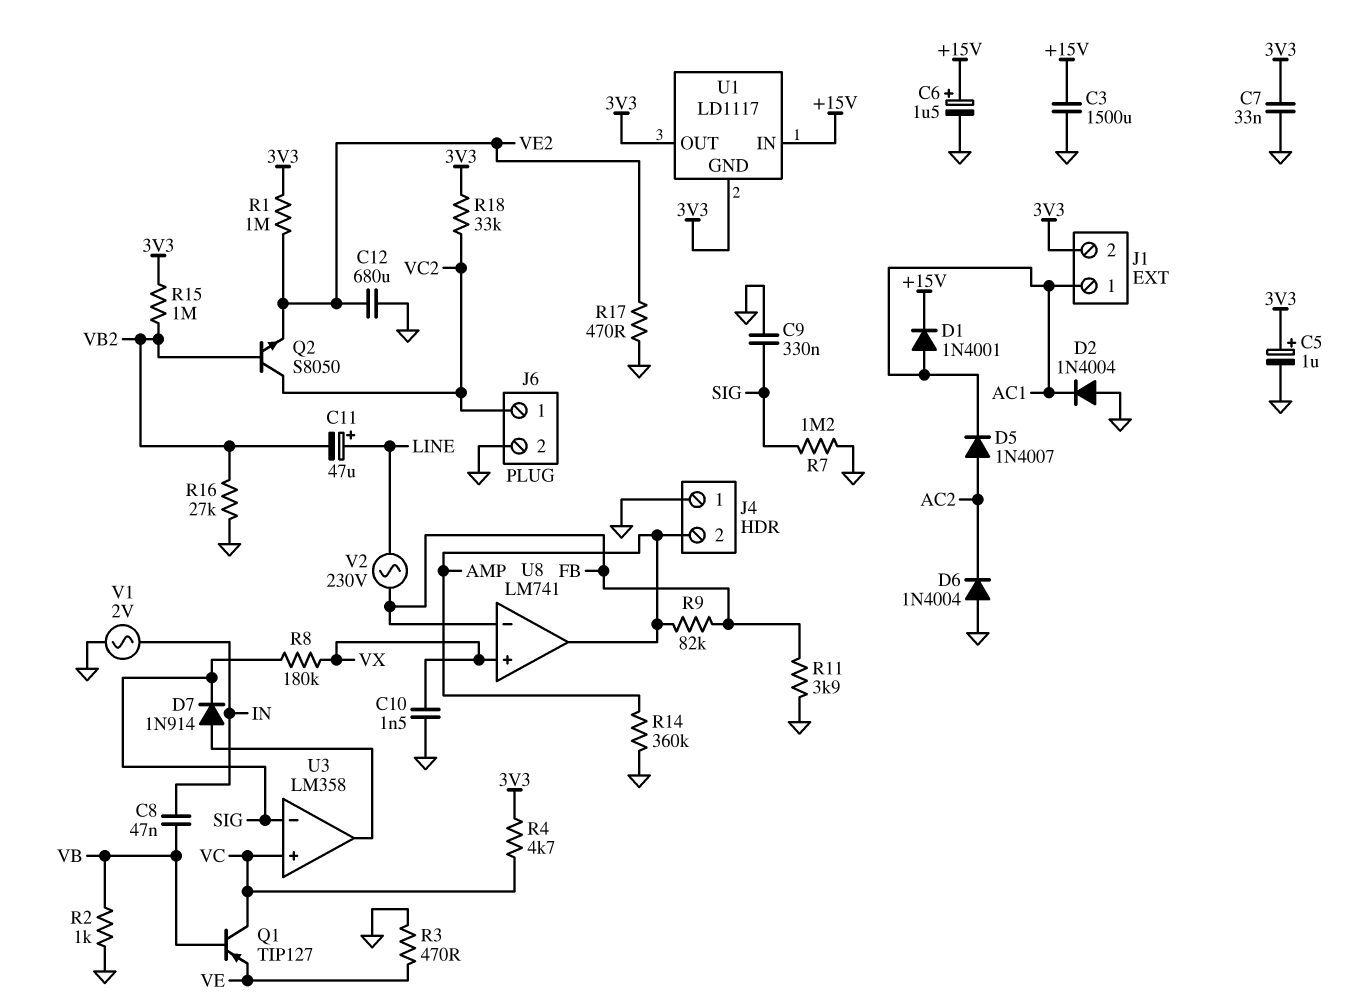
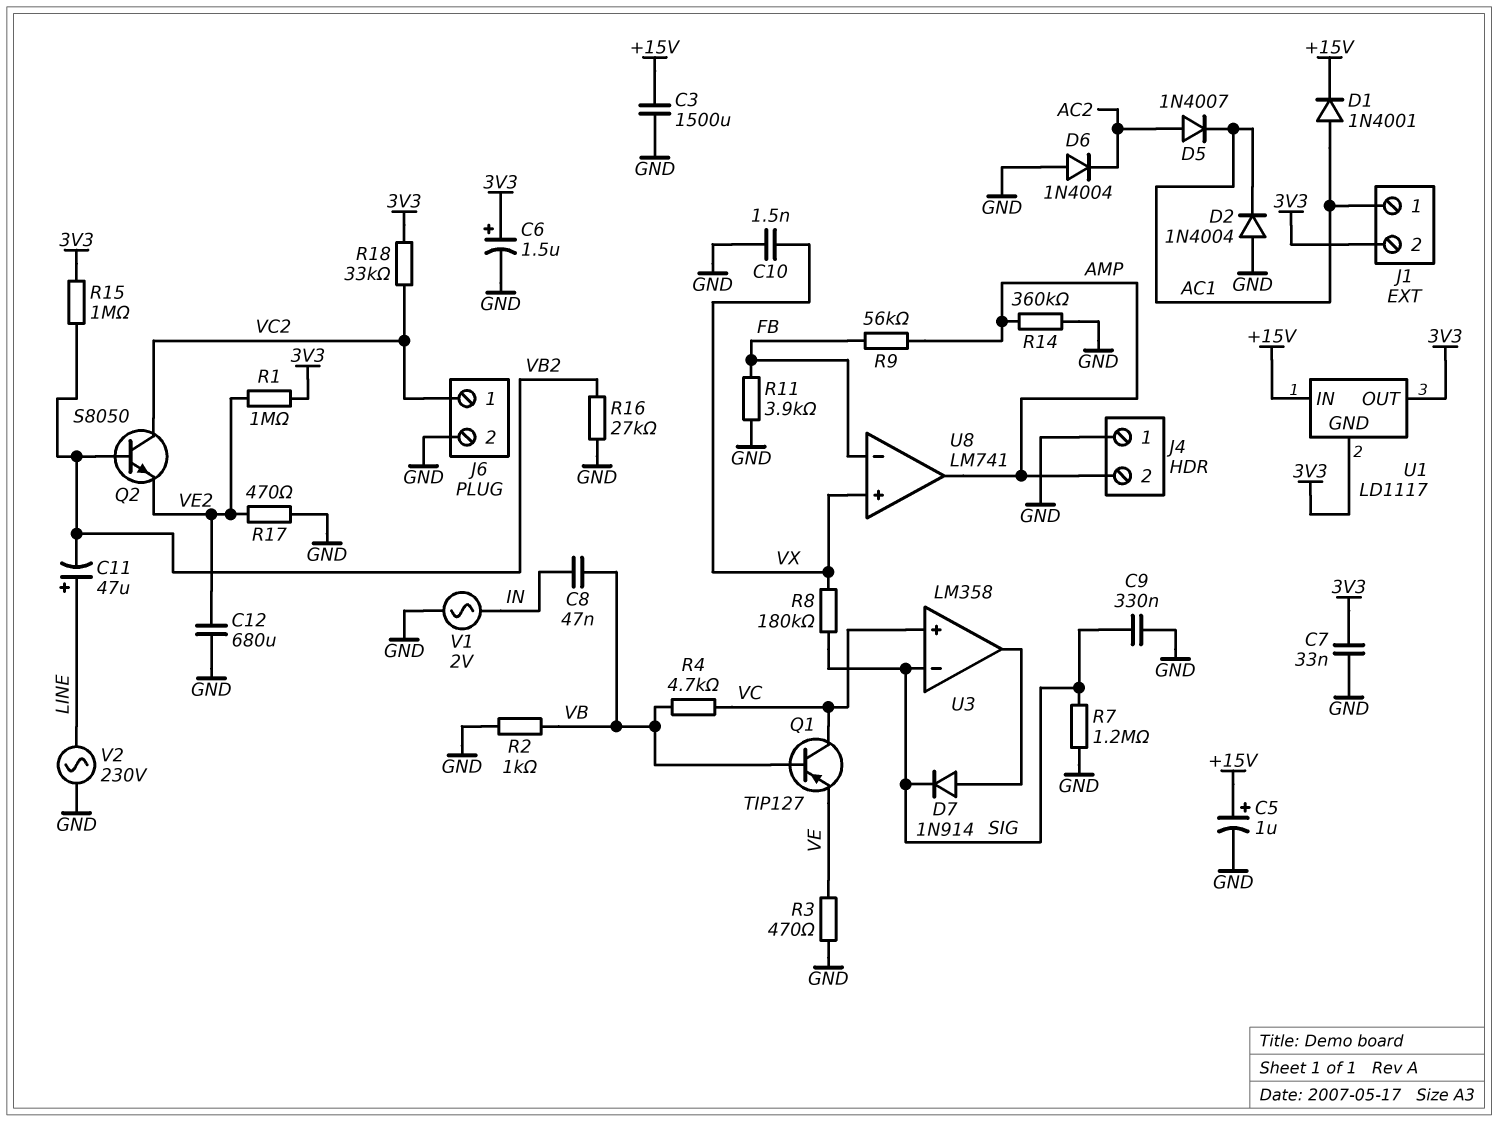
C5: 1uF (plus 3V3, minus GND) -> 1uF (plus +15V, minus GND)
C6: 1.5uF (plus +15V, minus GND) -> 1.5uF (plus 3V3, minus GND)
R4: 4.7k (3V3, VC) -> 4.7k (VB, VC)
R9: 82k (AMP, FB) -> 56k (AMP, FB)
V2: AC 230V (FB, LINE) -> AC 230V (GND, LINE)

